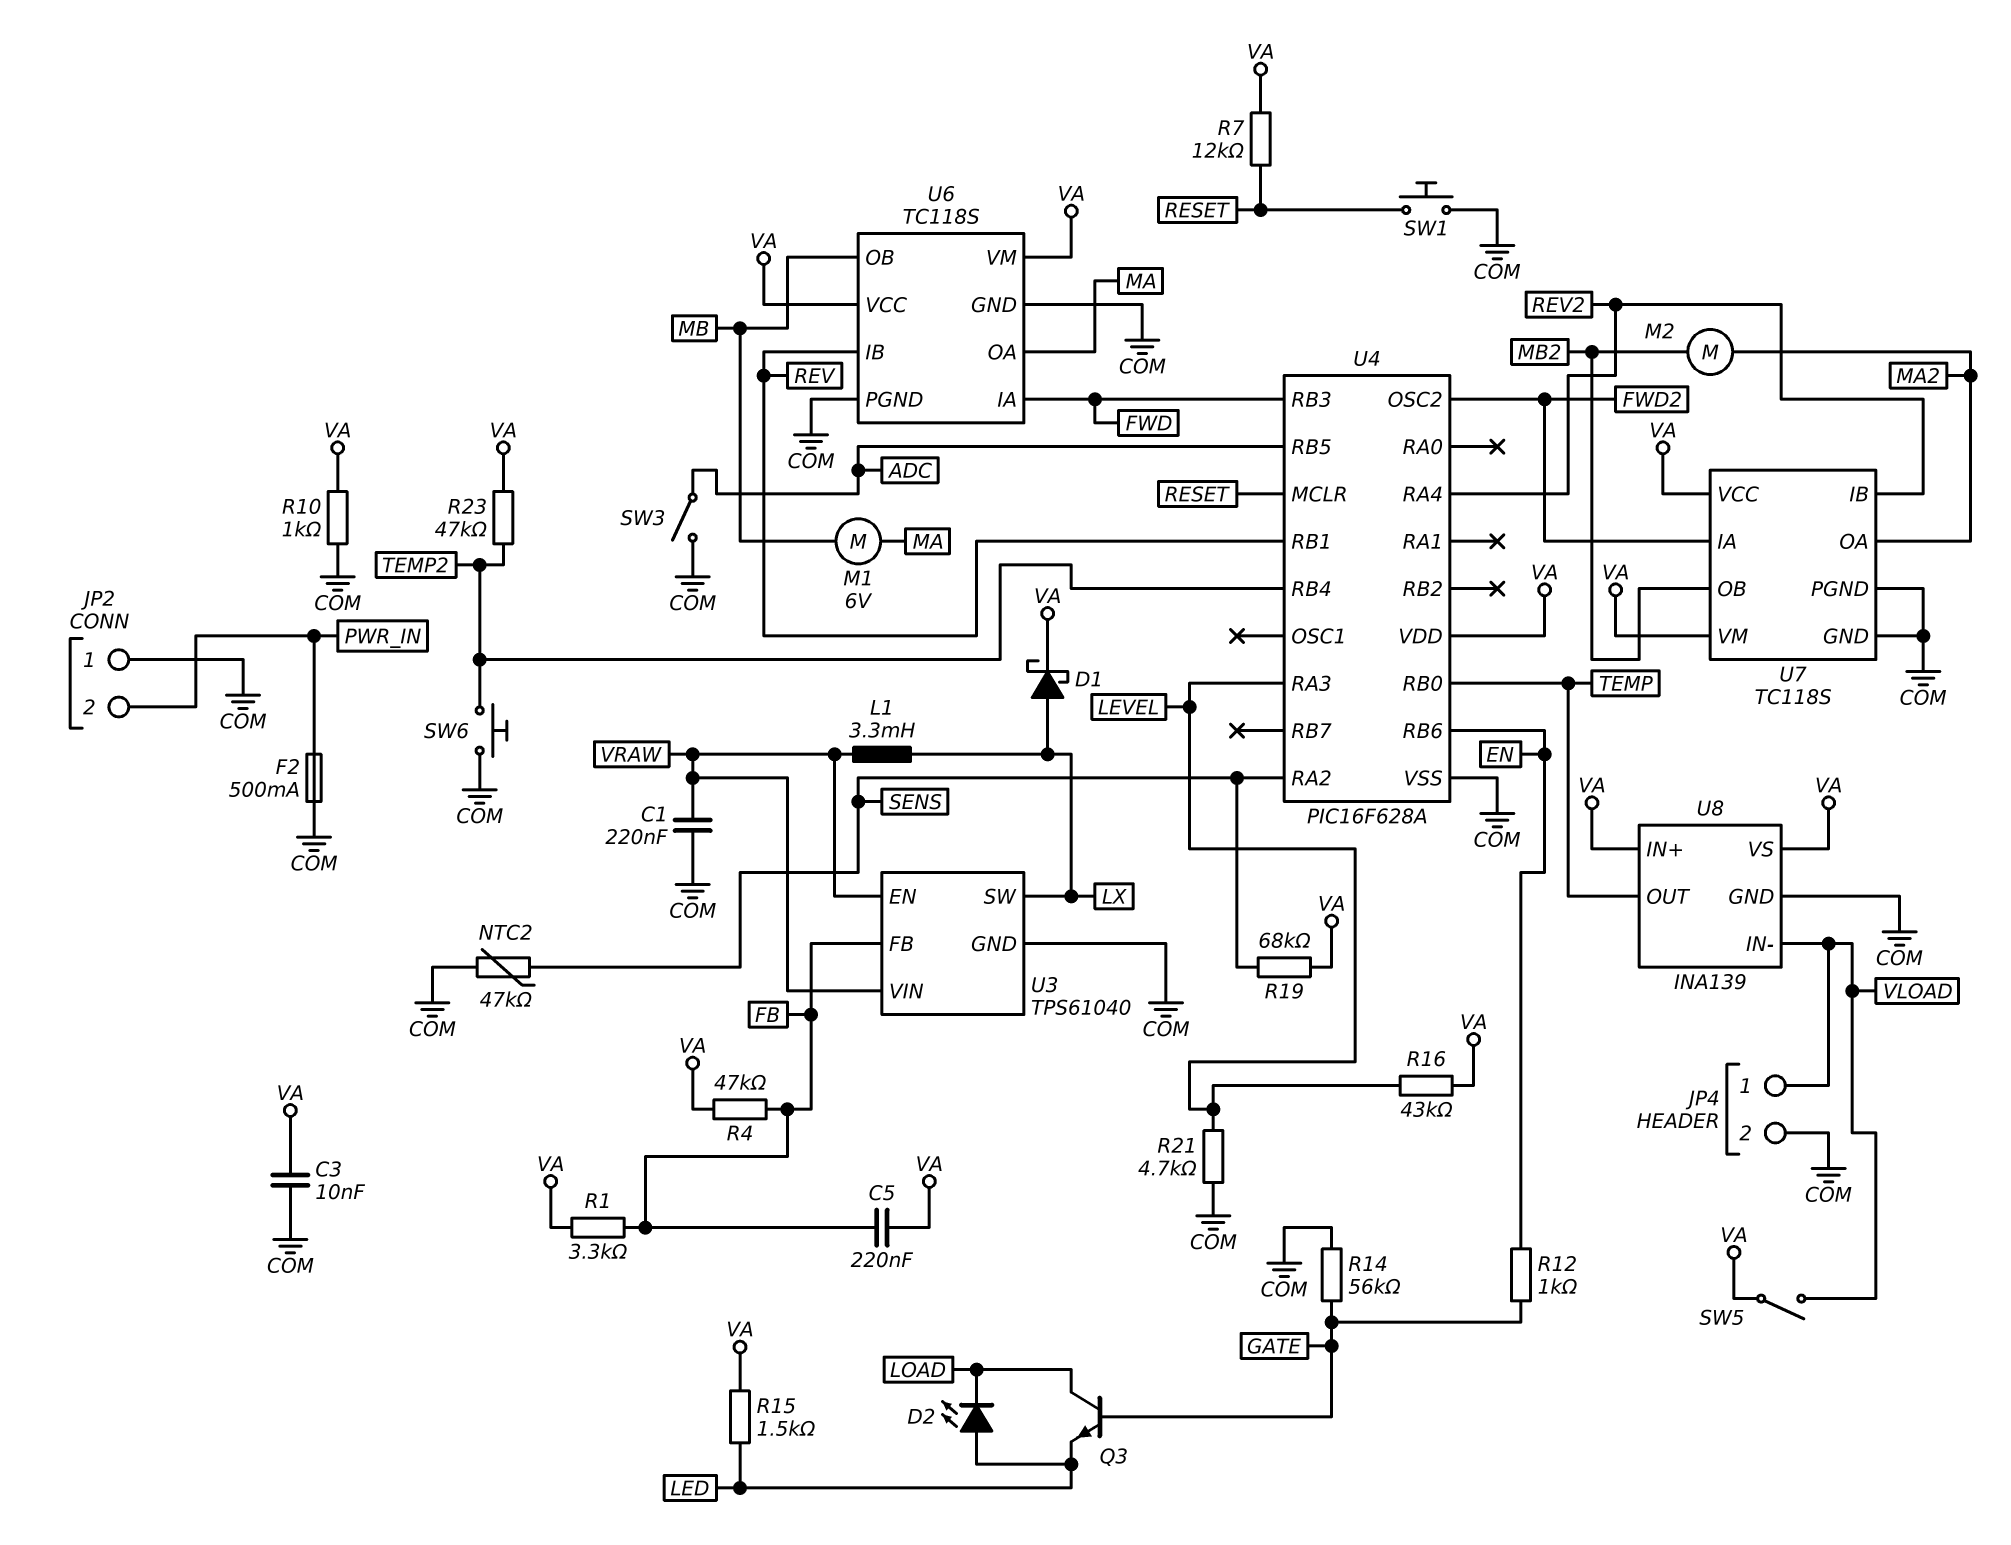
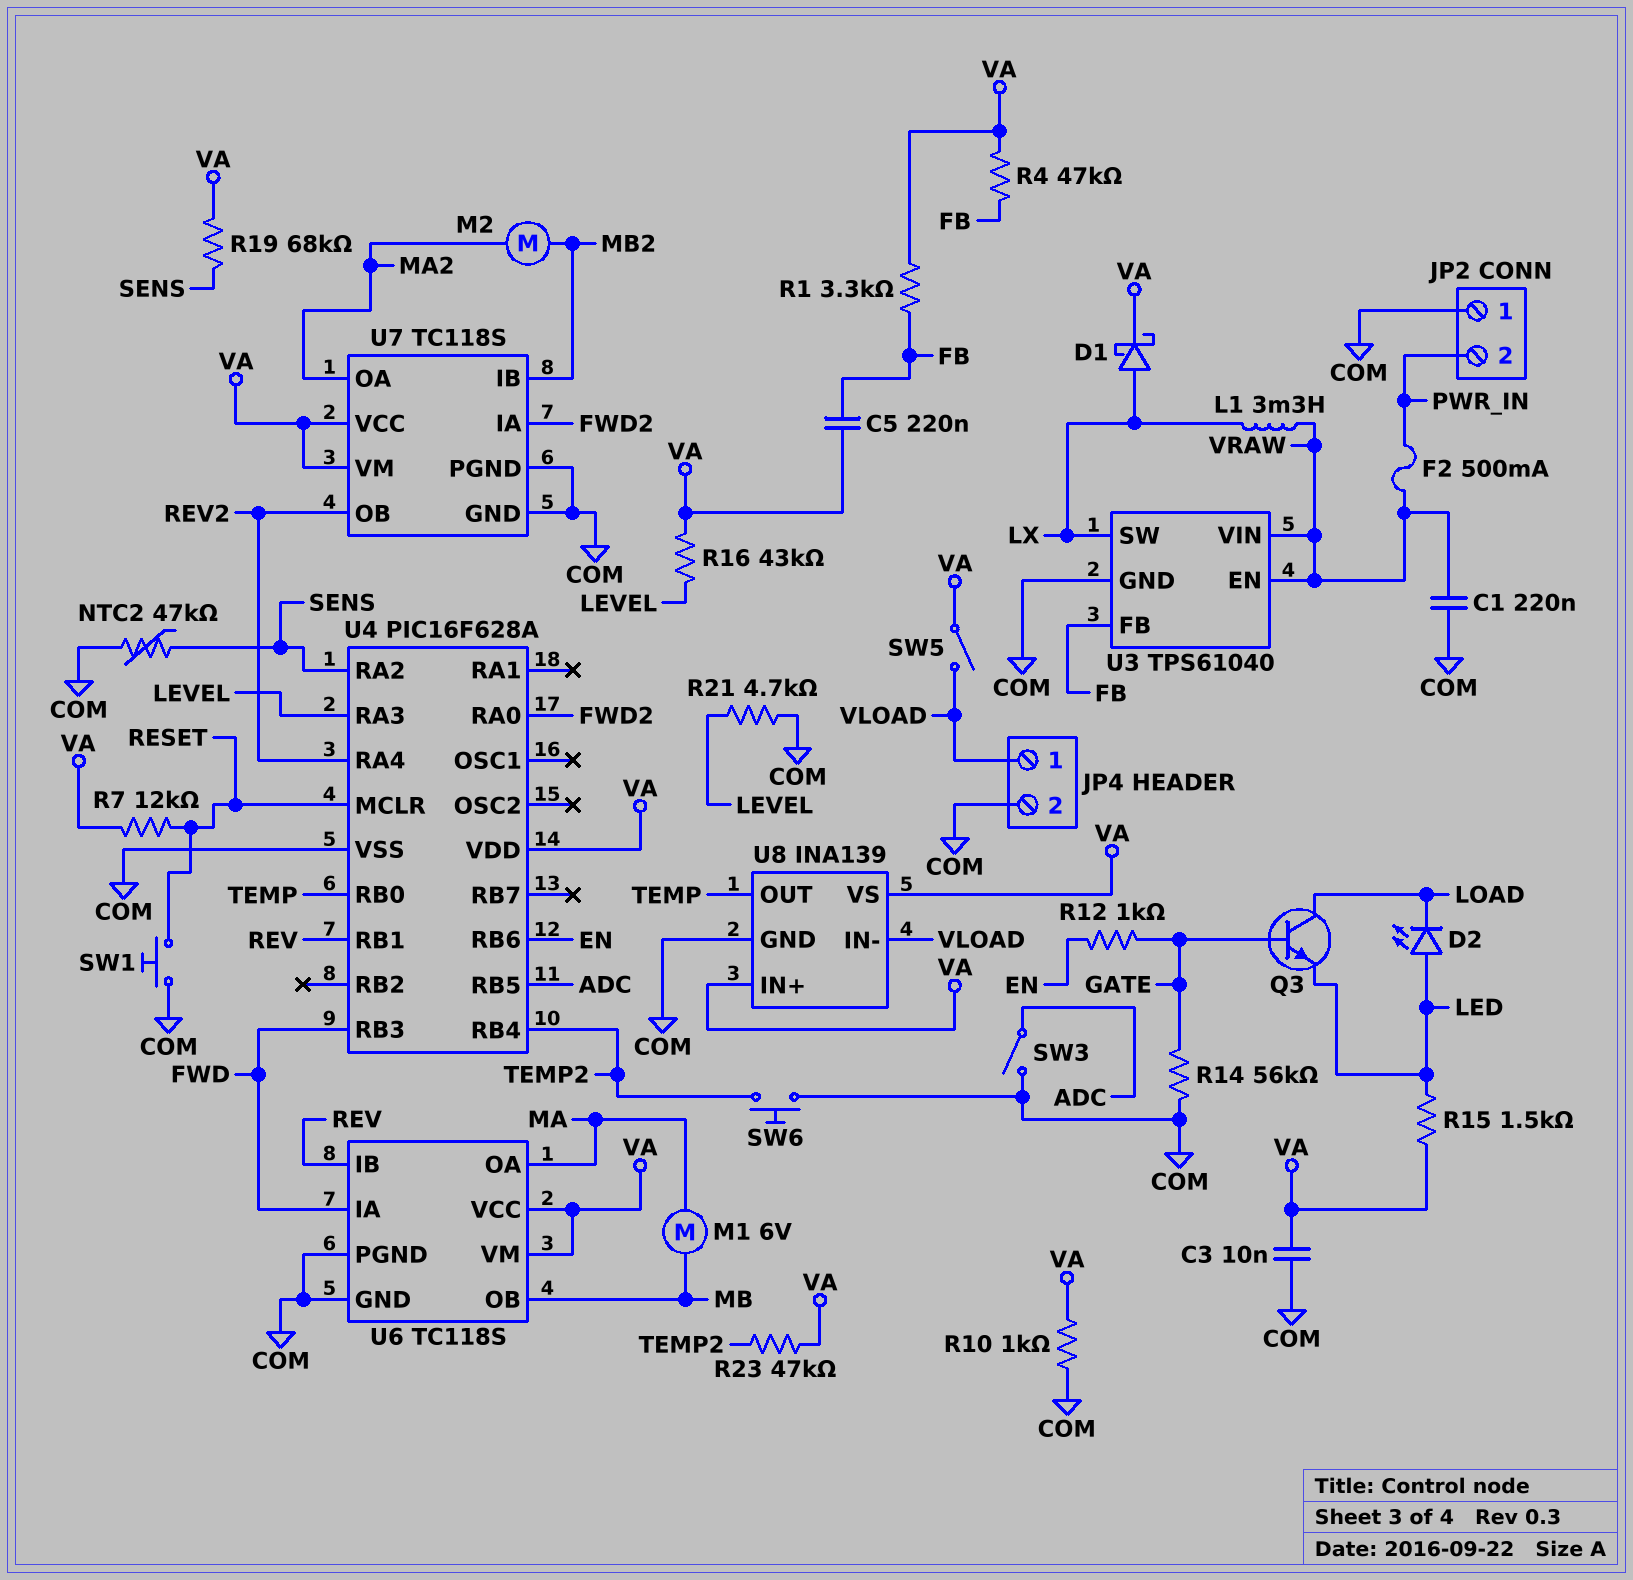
F2: 500mA (COM, PWR_IN) -> 500mA (PWR_IN, VRAW)
U4 pin OSC2: FWD2 -> none
U4 pin RA0: none -> FWD2
U7 pin IB: REV2 -> MB2
U7 pin OB: MB2 -> REV2

